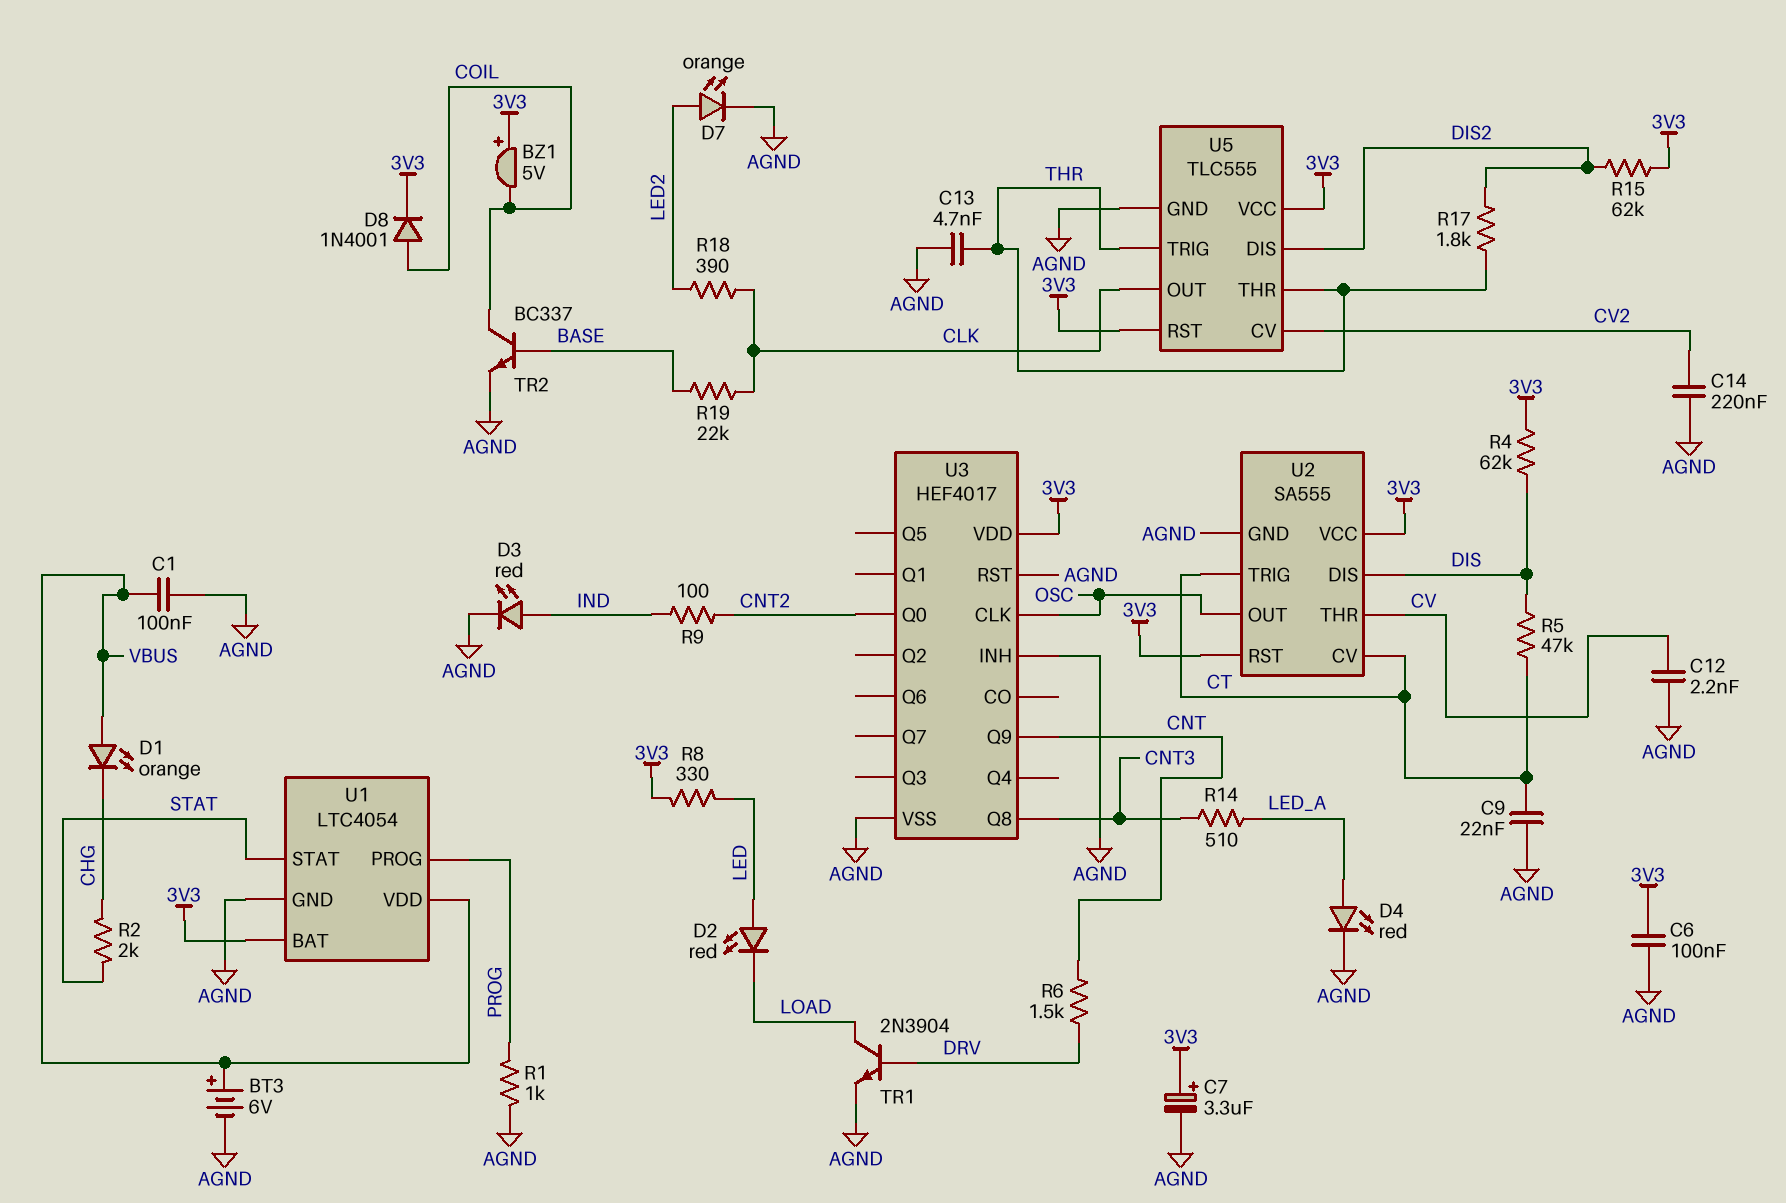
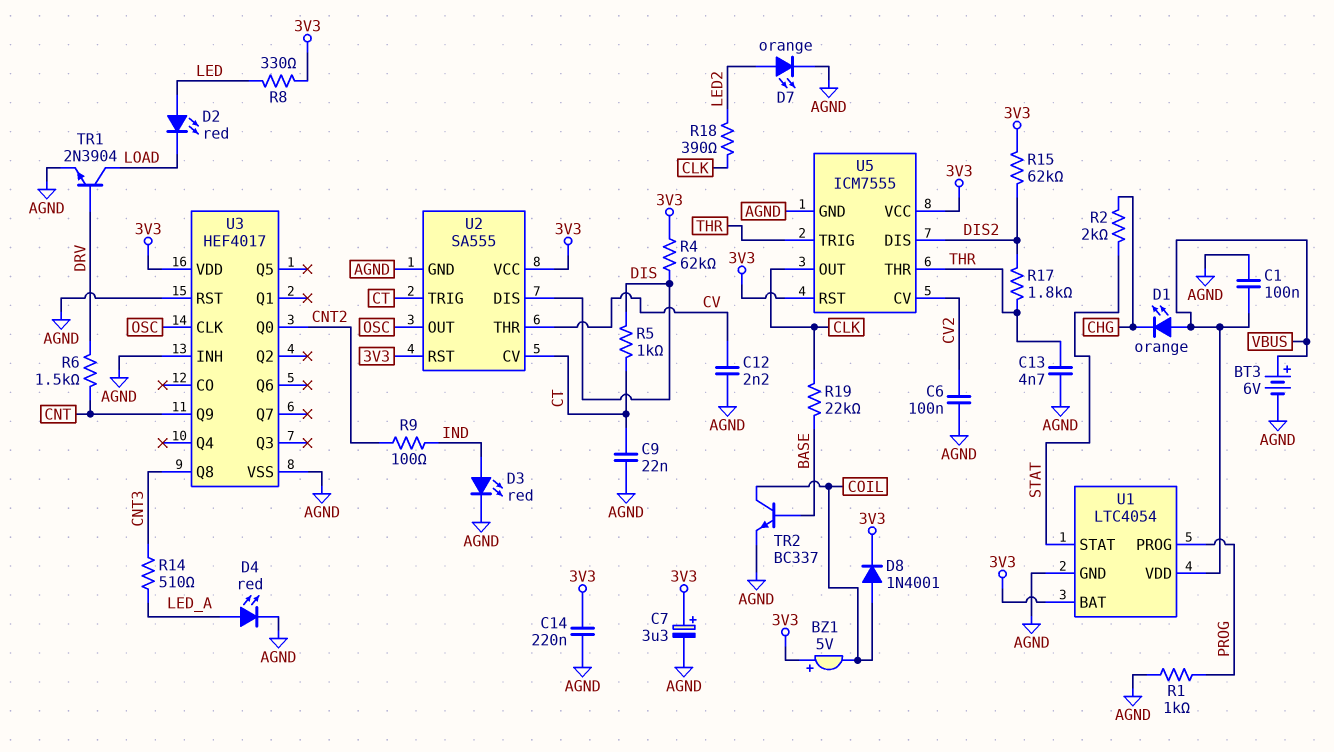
C6: 100nF (3V3, AGND) -> 100nF (AGND, CV2)
C14: 220nF (AGND, CV2) -> 220nF (3V3, AGND)
R5: 47k (CT, DIS) -> 1k (CT, DIS)
U5: TLC555 -> ICM7555

